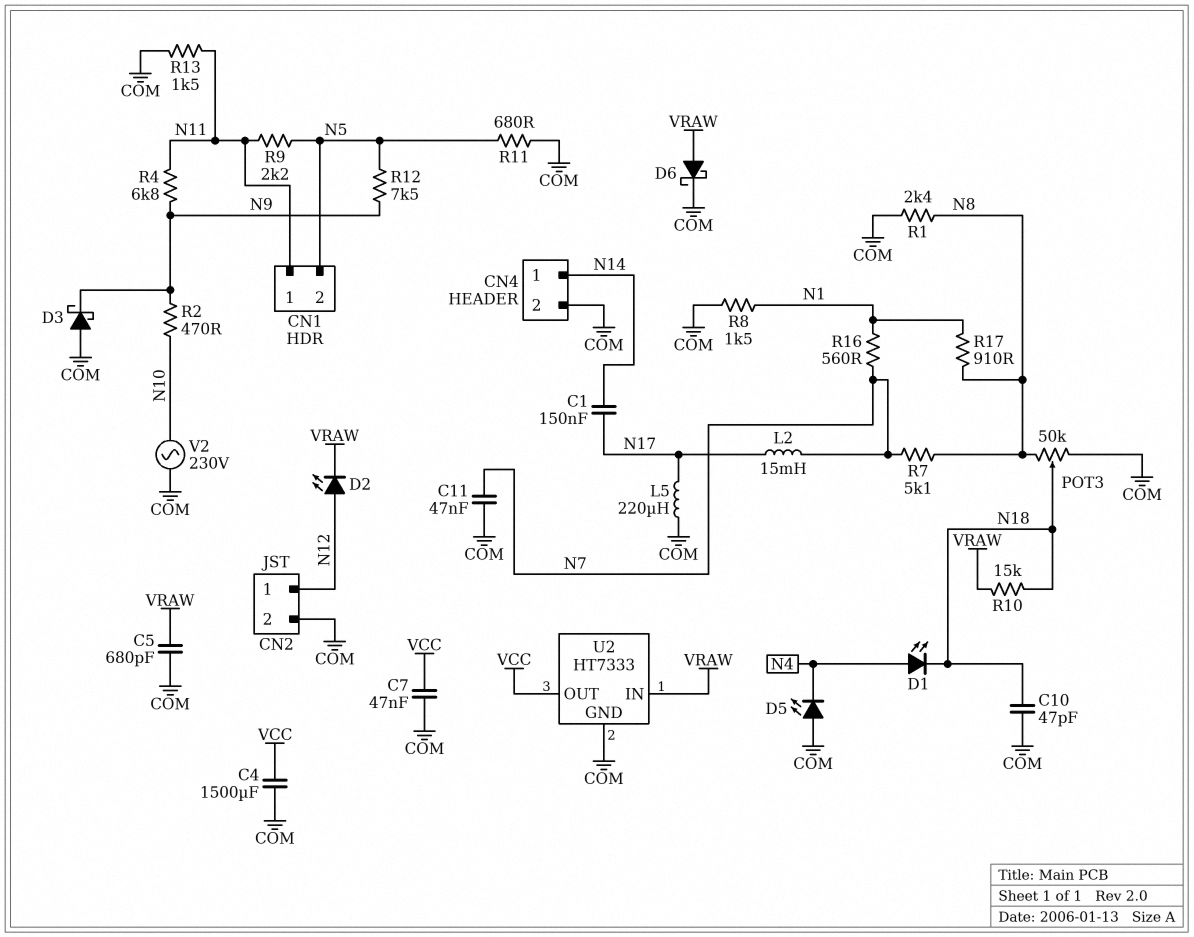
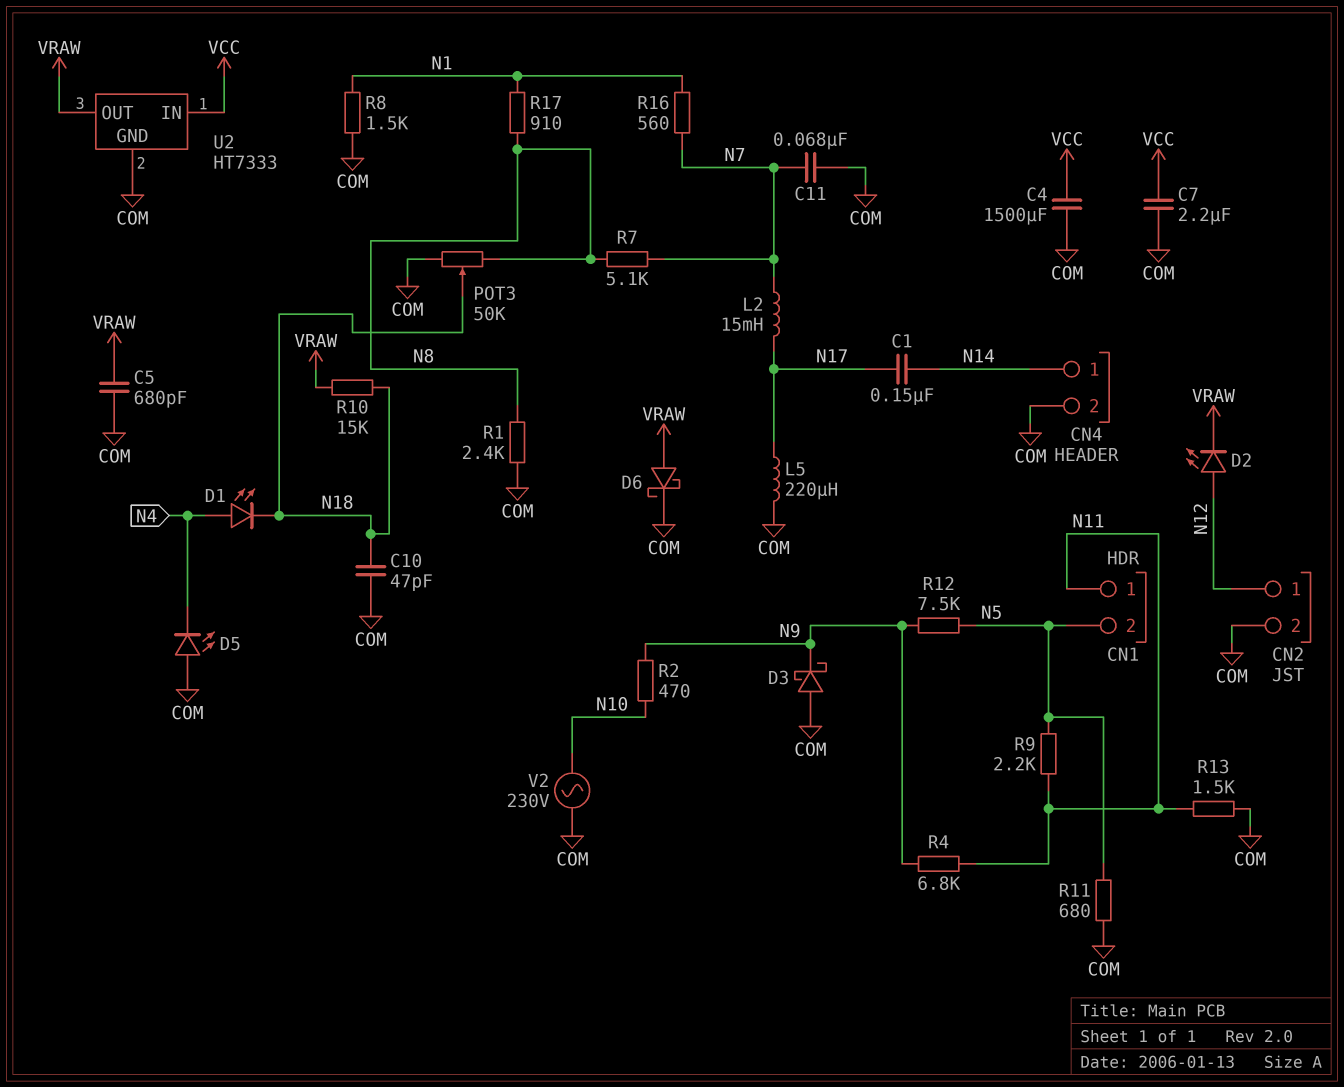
C7: 47nF (COM, VCC) -> 2.2uF (COM, VCC)
C11: 47nF (COM, N7) -> 68nF (COM, N7)
U2 pin IN: VRAW -> VCC
U2 pin OUT: VCC -> VRAW

